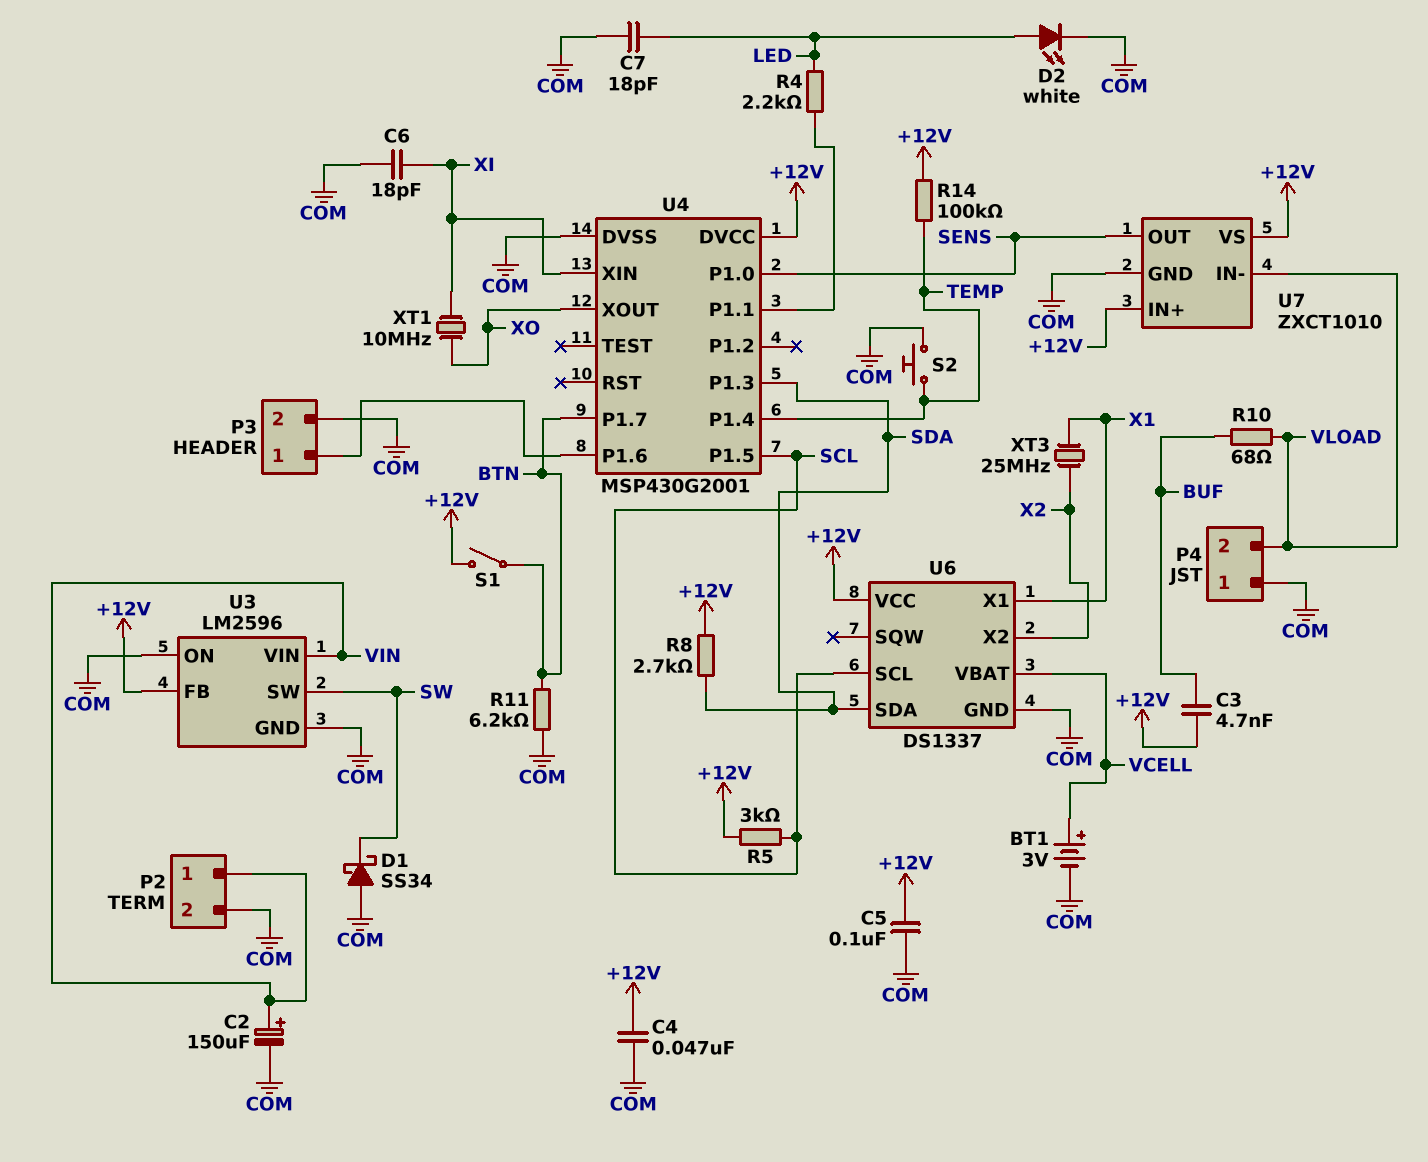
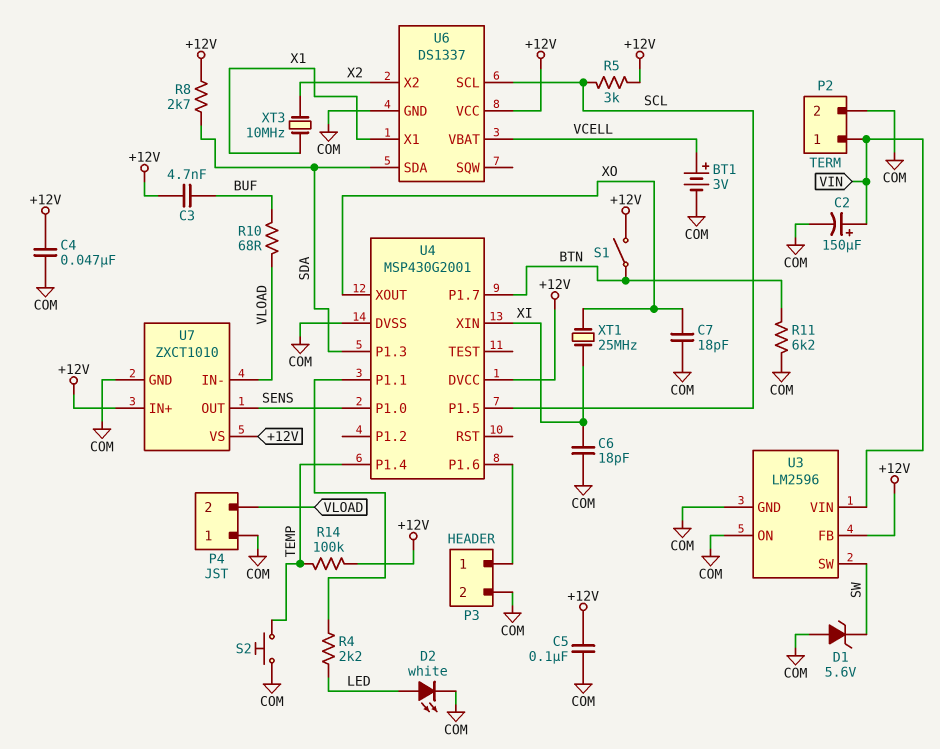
C7: 18pF (COM, LED) -> 18pF (COM, XO)
D1: schottky SS34 (A COM, K SW) -> zener 5.6V (A COM, K SW)
XT1: 10MHz (XI, XO) -> 25MHz (XI, XO)
XT3: 25MHz (X1, X2) -> 10MHz (X1, X2)

